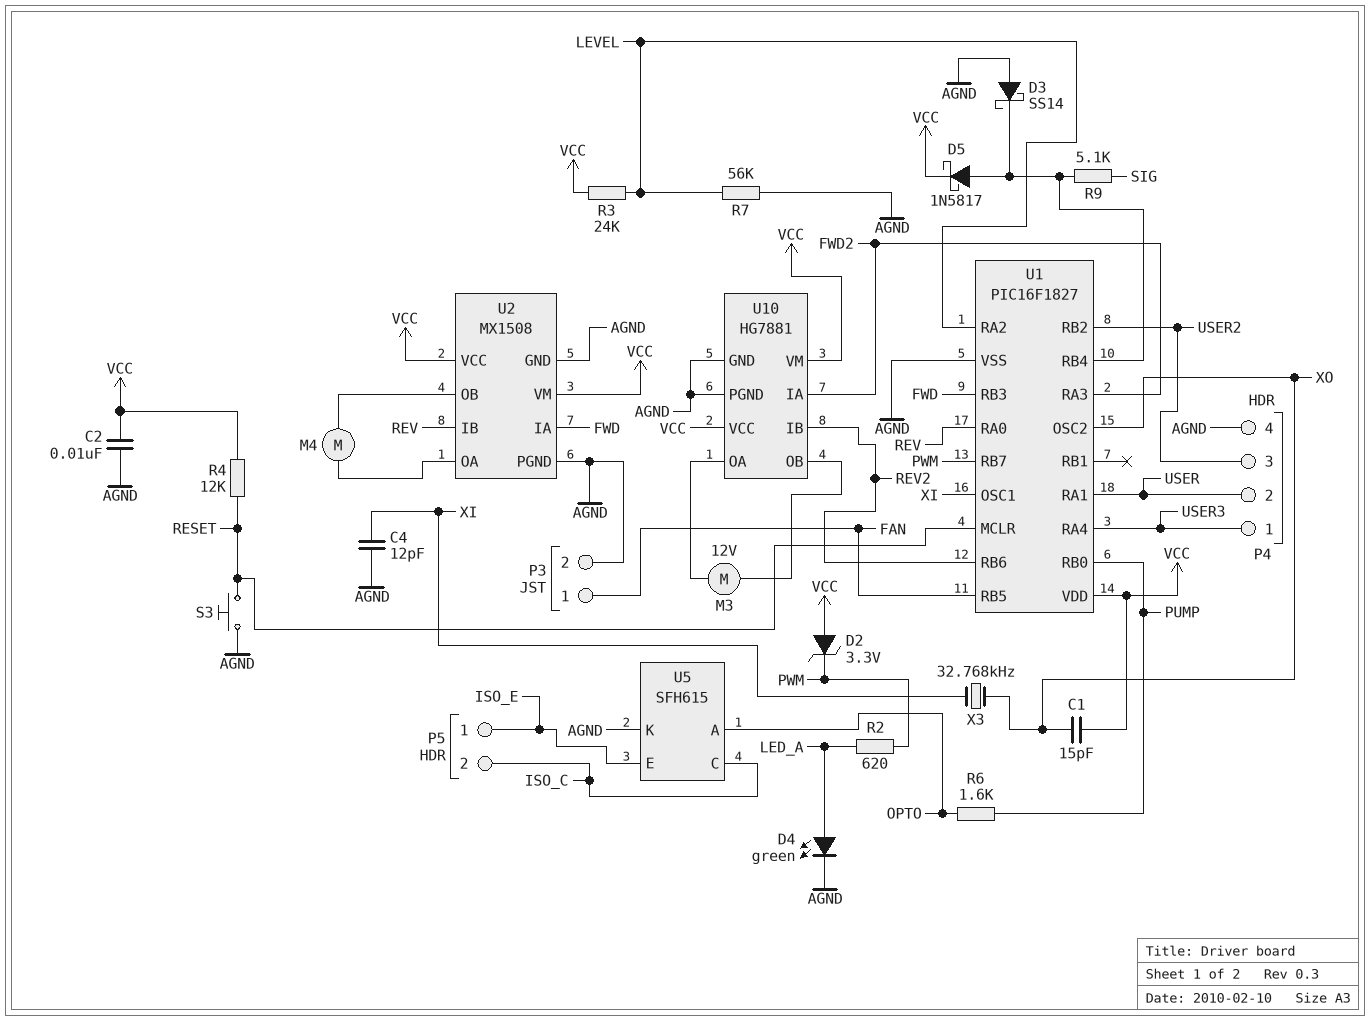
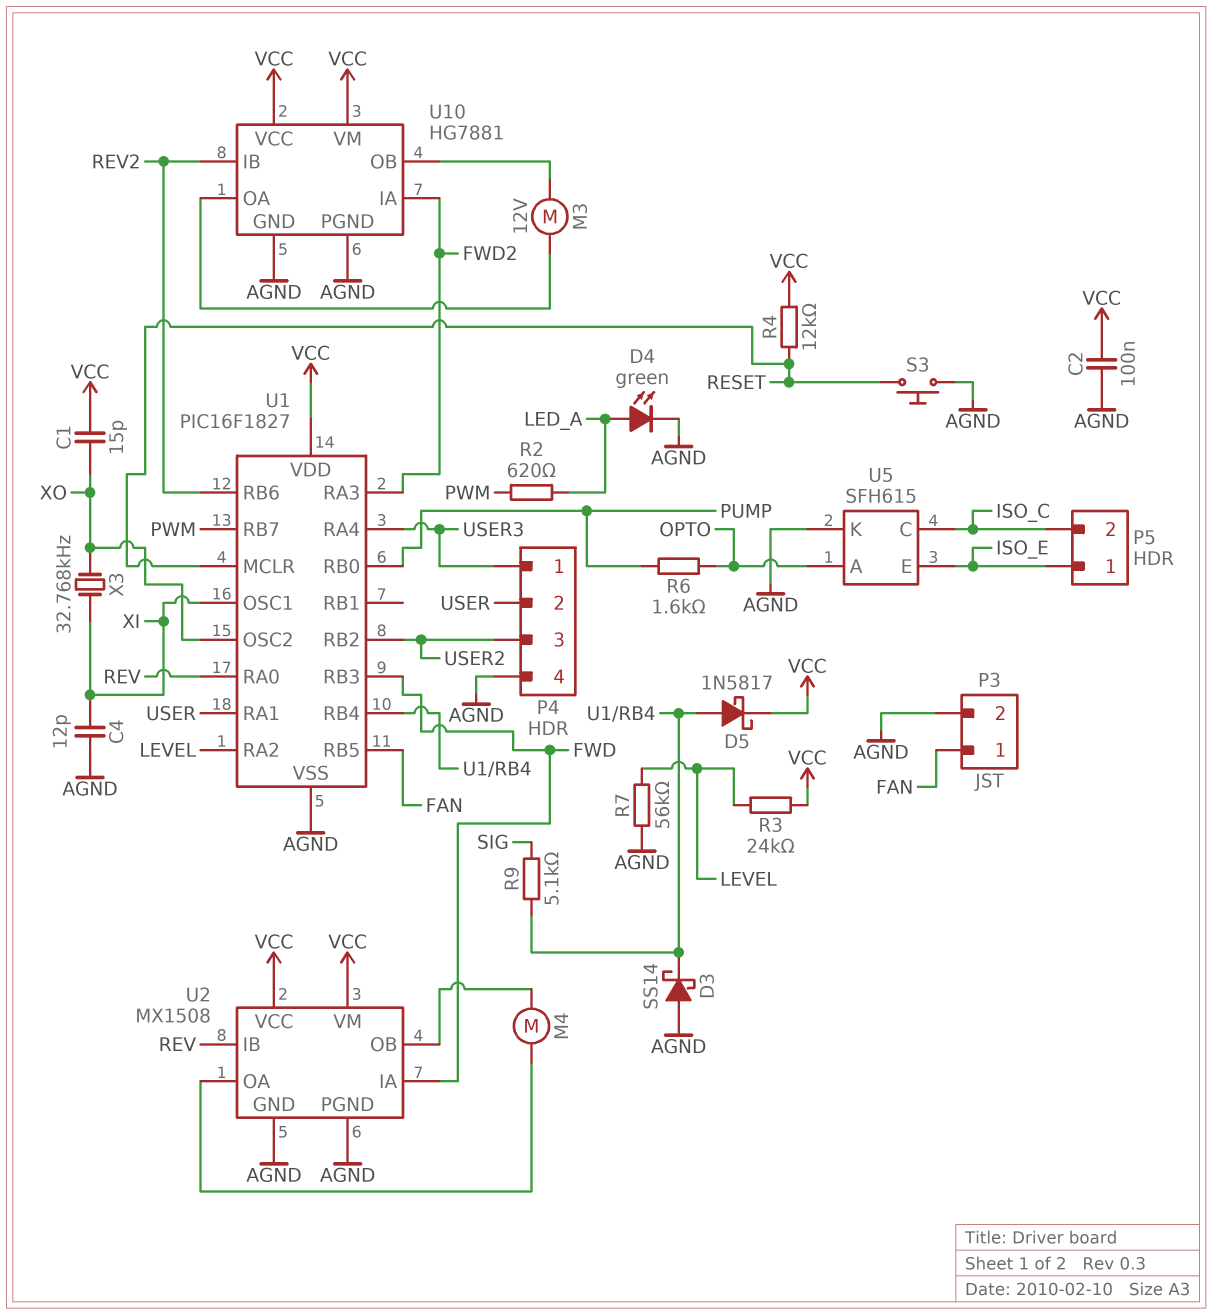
C2: 10nF (AGND, VCC) -> 100nF (AGND, VCC)
D2: zener 3.3V (A VCC, K PWM) -> none

